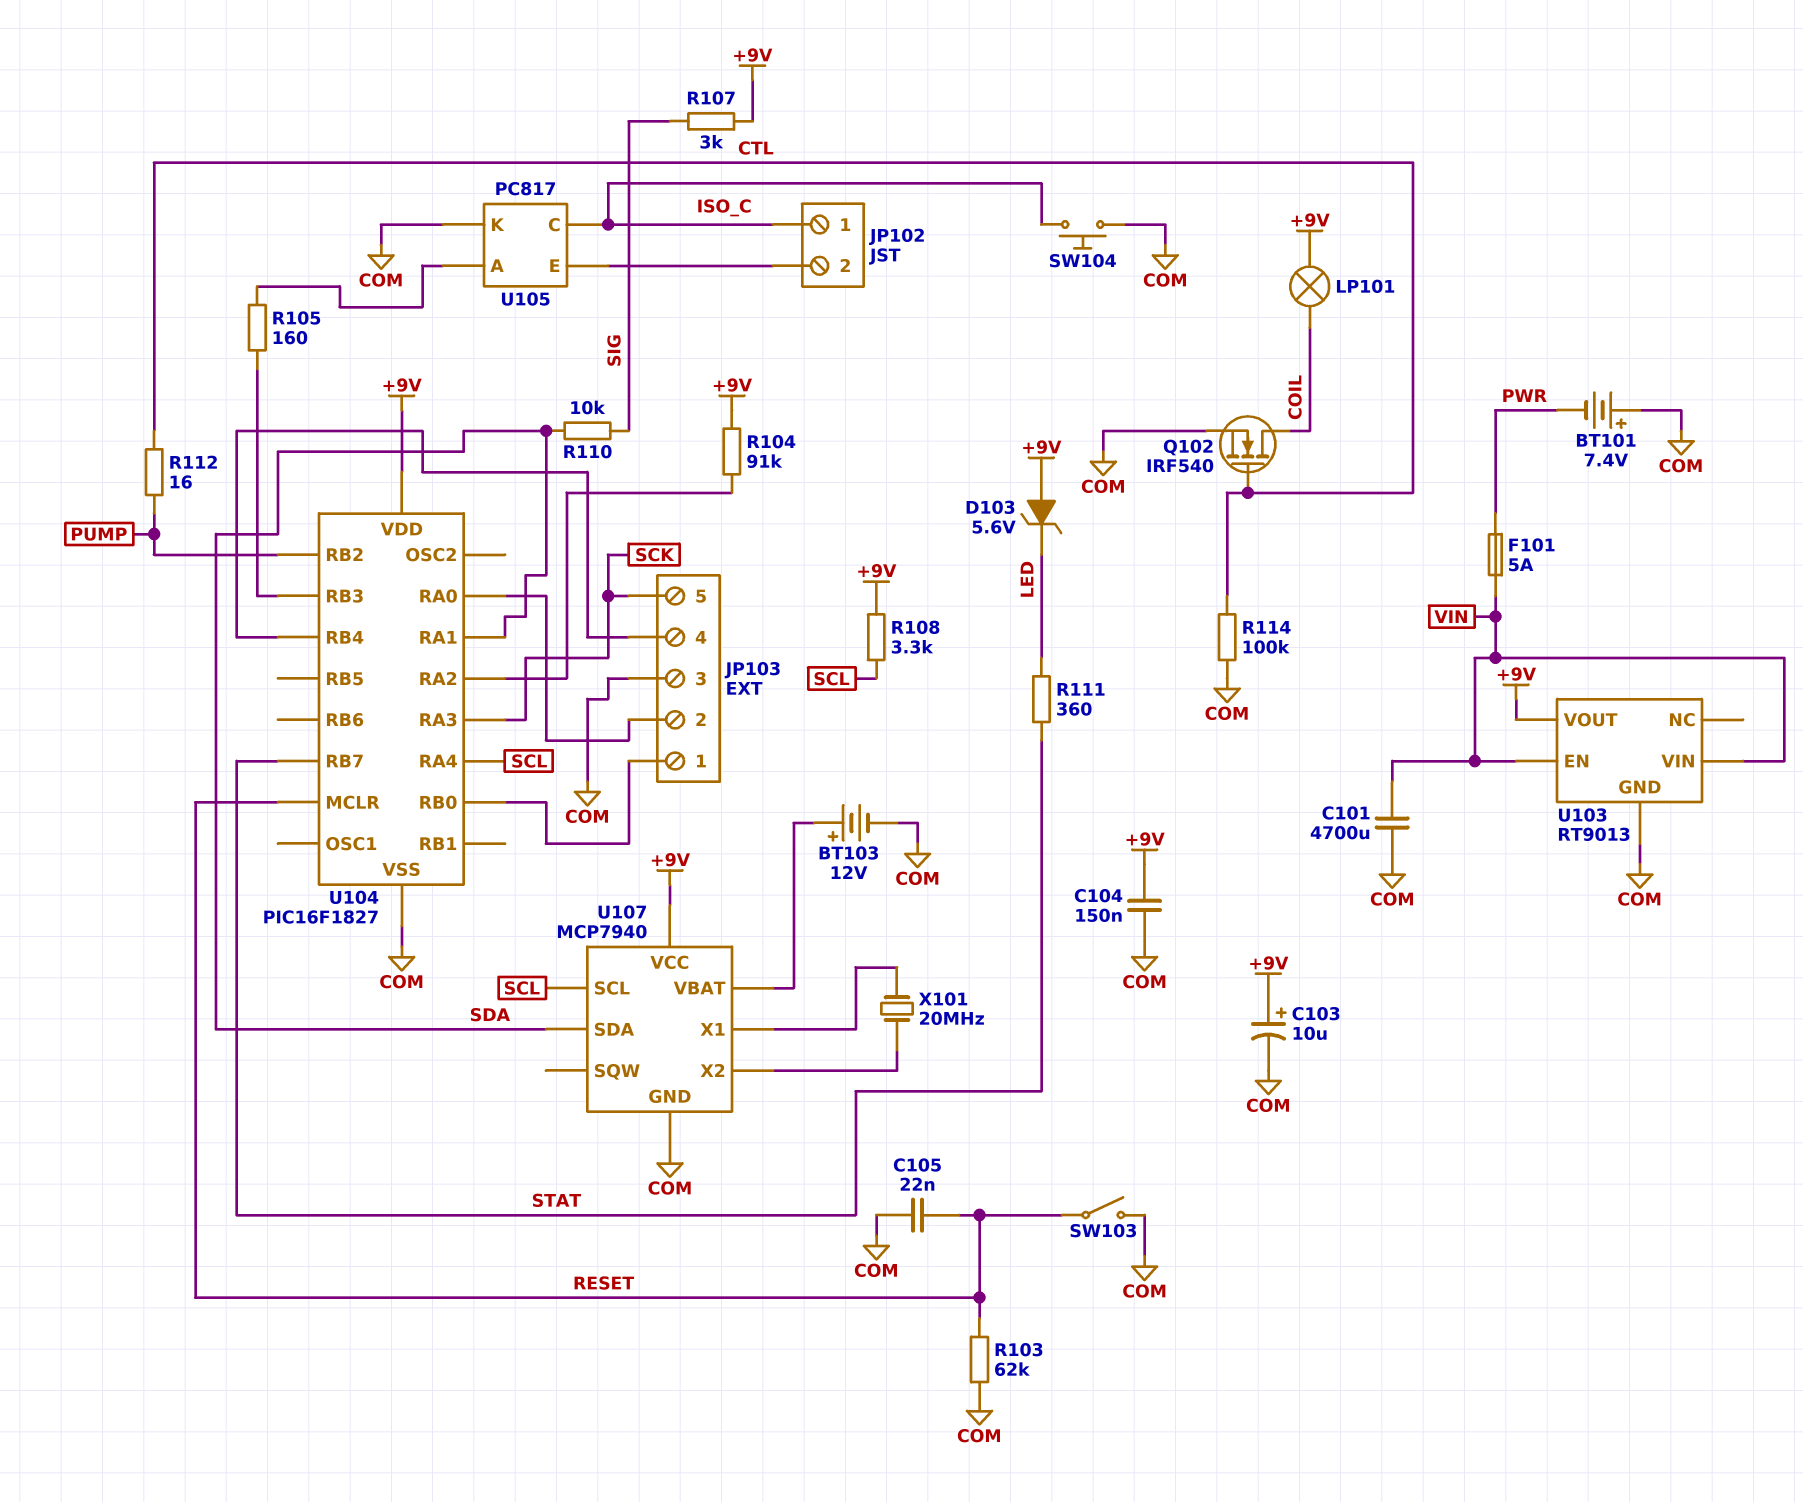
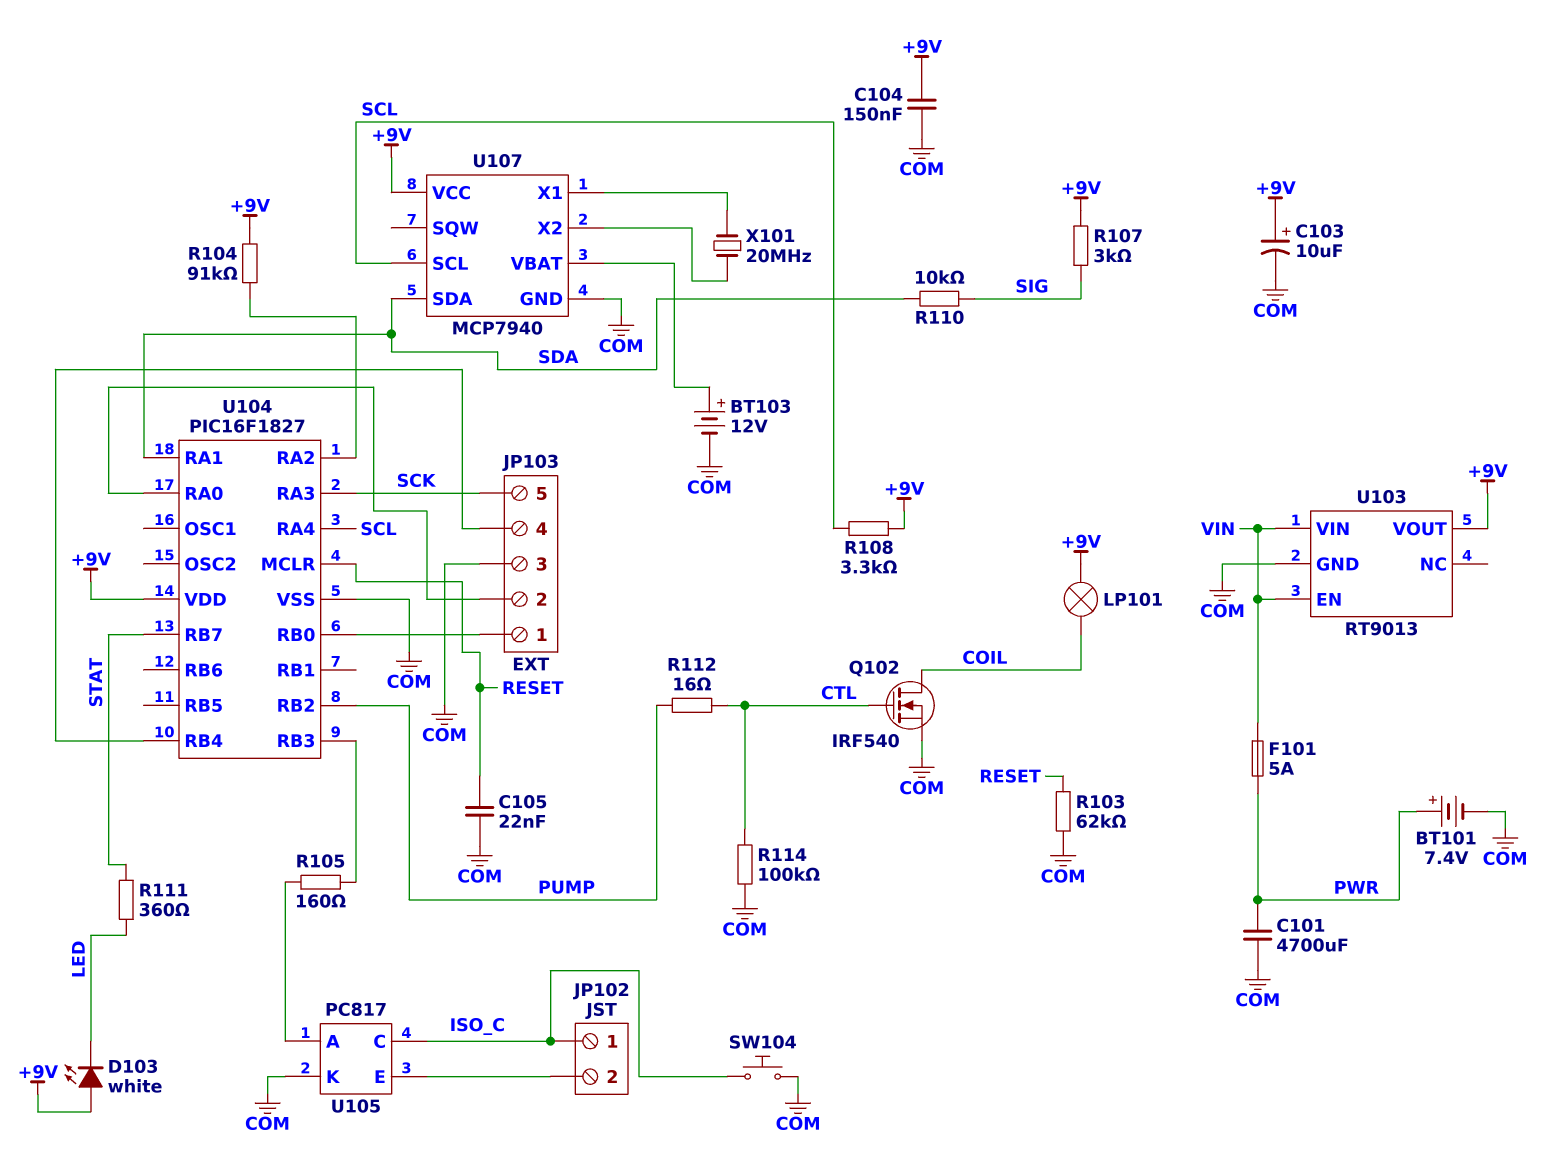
BT101: 7.4V (plus COM, minus PWR) -> 7.4V (plus PWR, minus COM)
C101: 4700uF (COM, VIN) -> 4700uF (COM, PWR)
D103: zener 5.6V (A +9V, K LED) -> LED white (A +9V, K LED)
SW103: switch (COM, RESET) -> none

